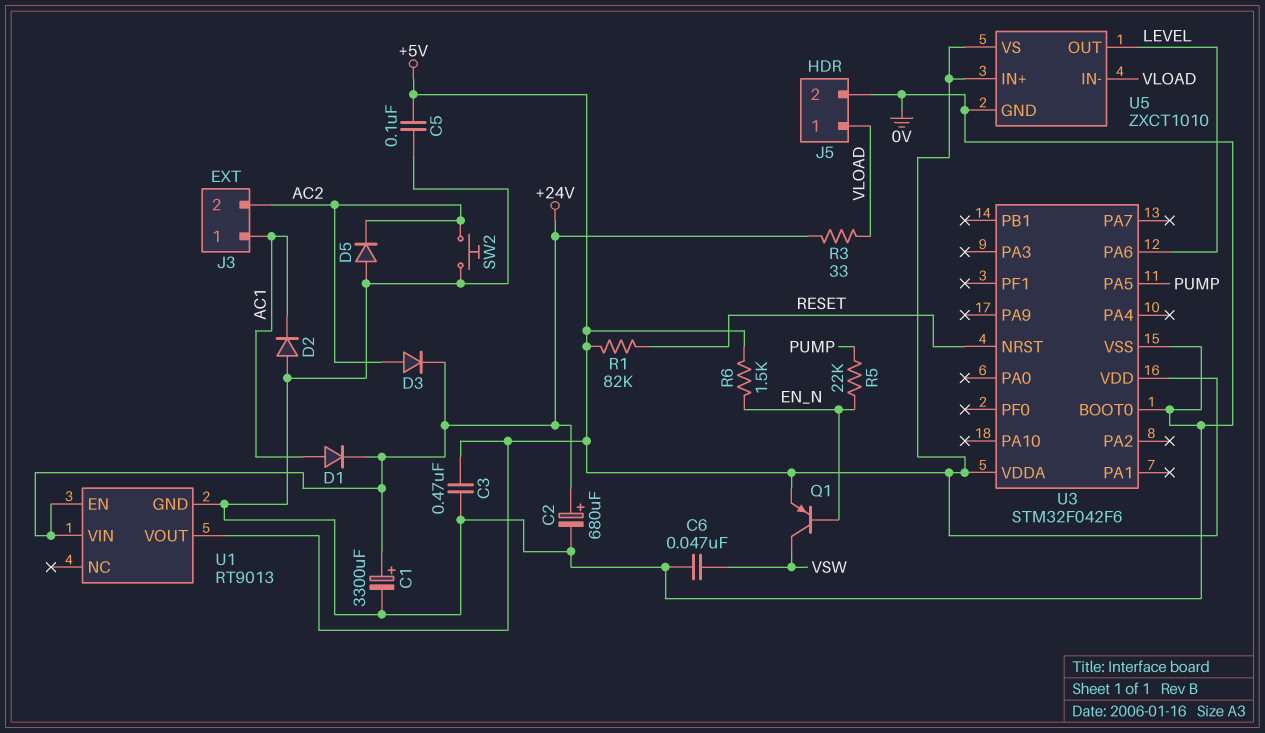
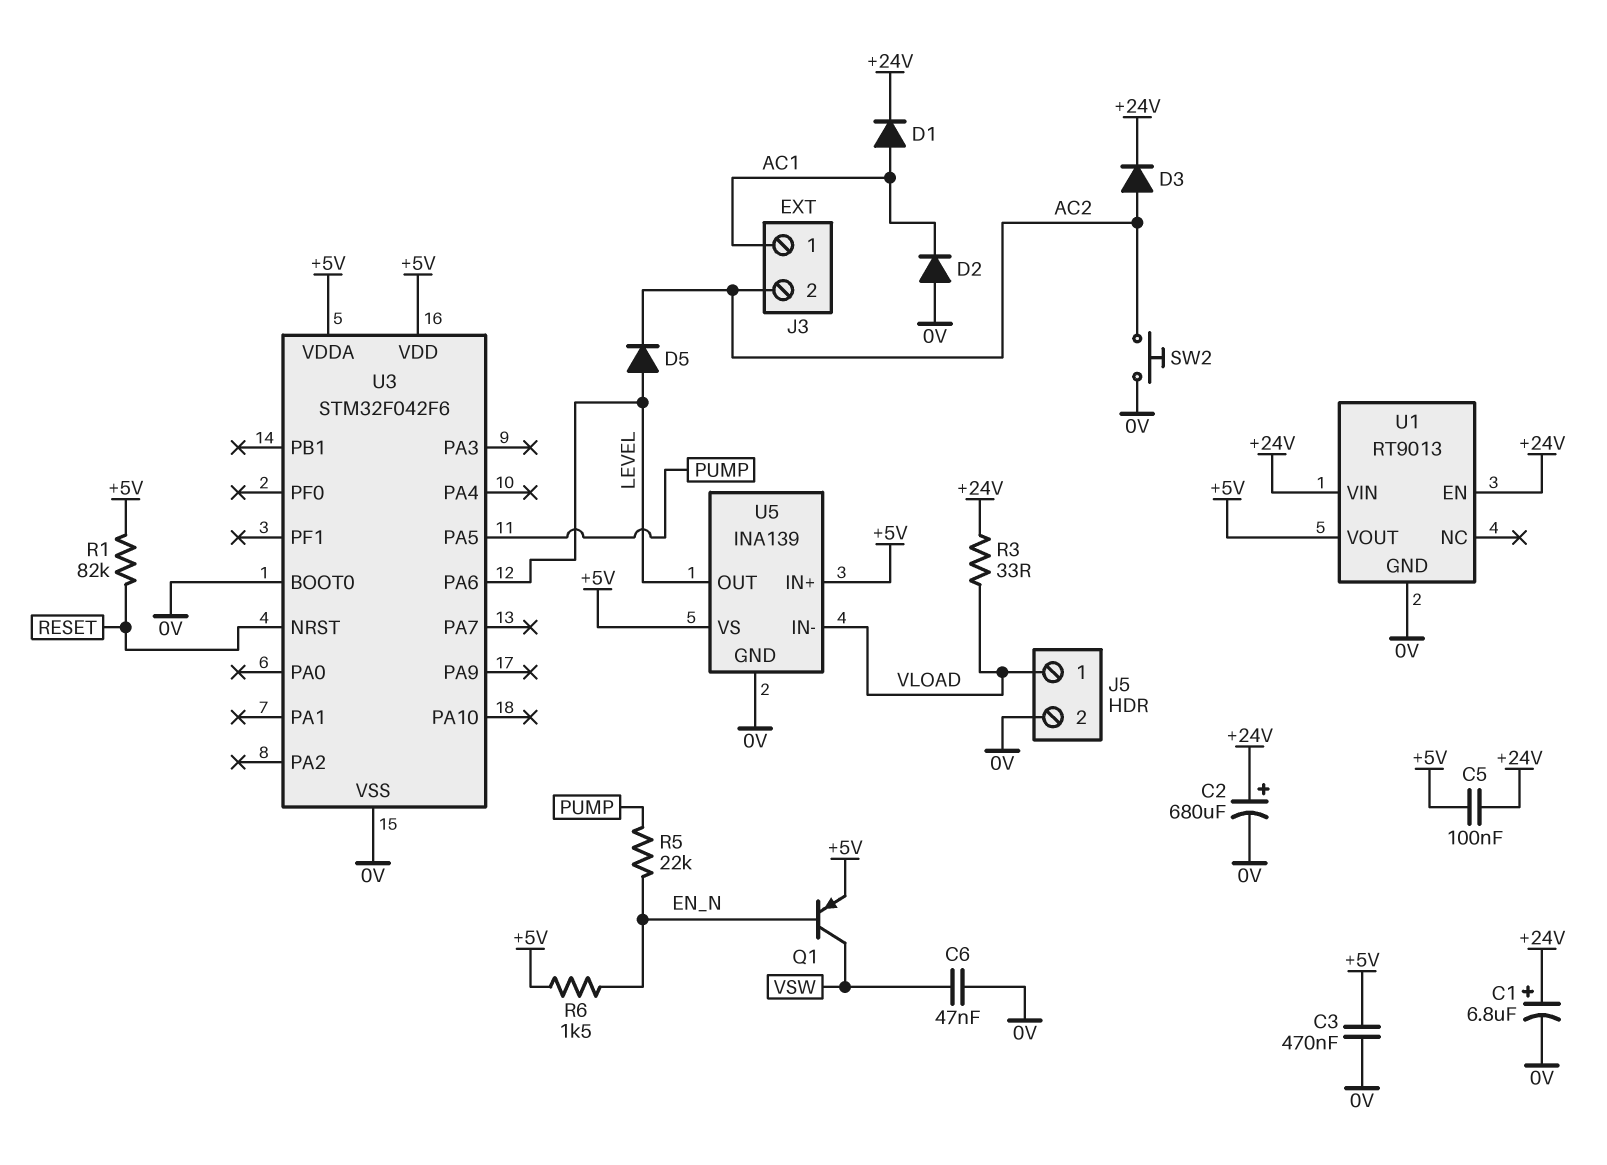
C1: 3300uF (plus +24V, minus 0V) -> 6.8uF (plus +24V, minus 0V)
C5: 100nF (+5V, 0V) -> 100nF (+5V, +24V)
D5: diode (A 0V, K AC2) -> diode (A LEVEL, K AC2)
U5: ZXCT1010 -> INA139

